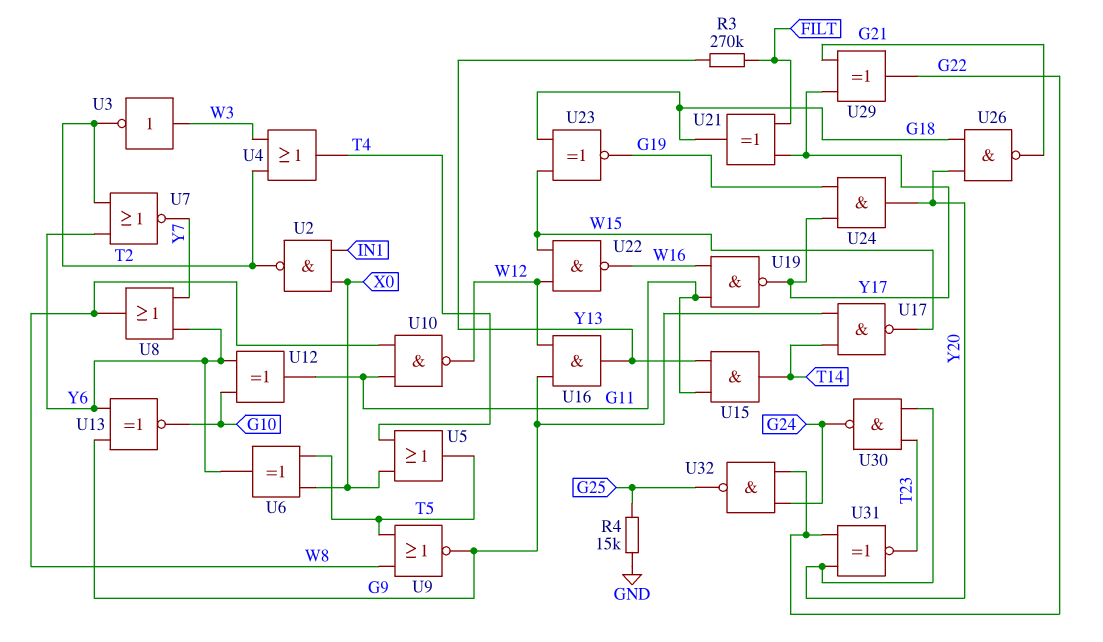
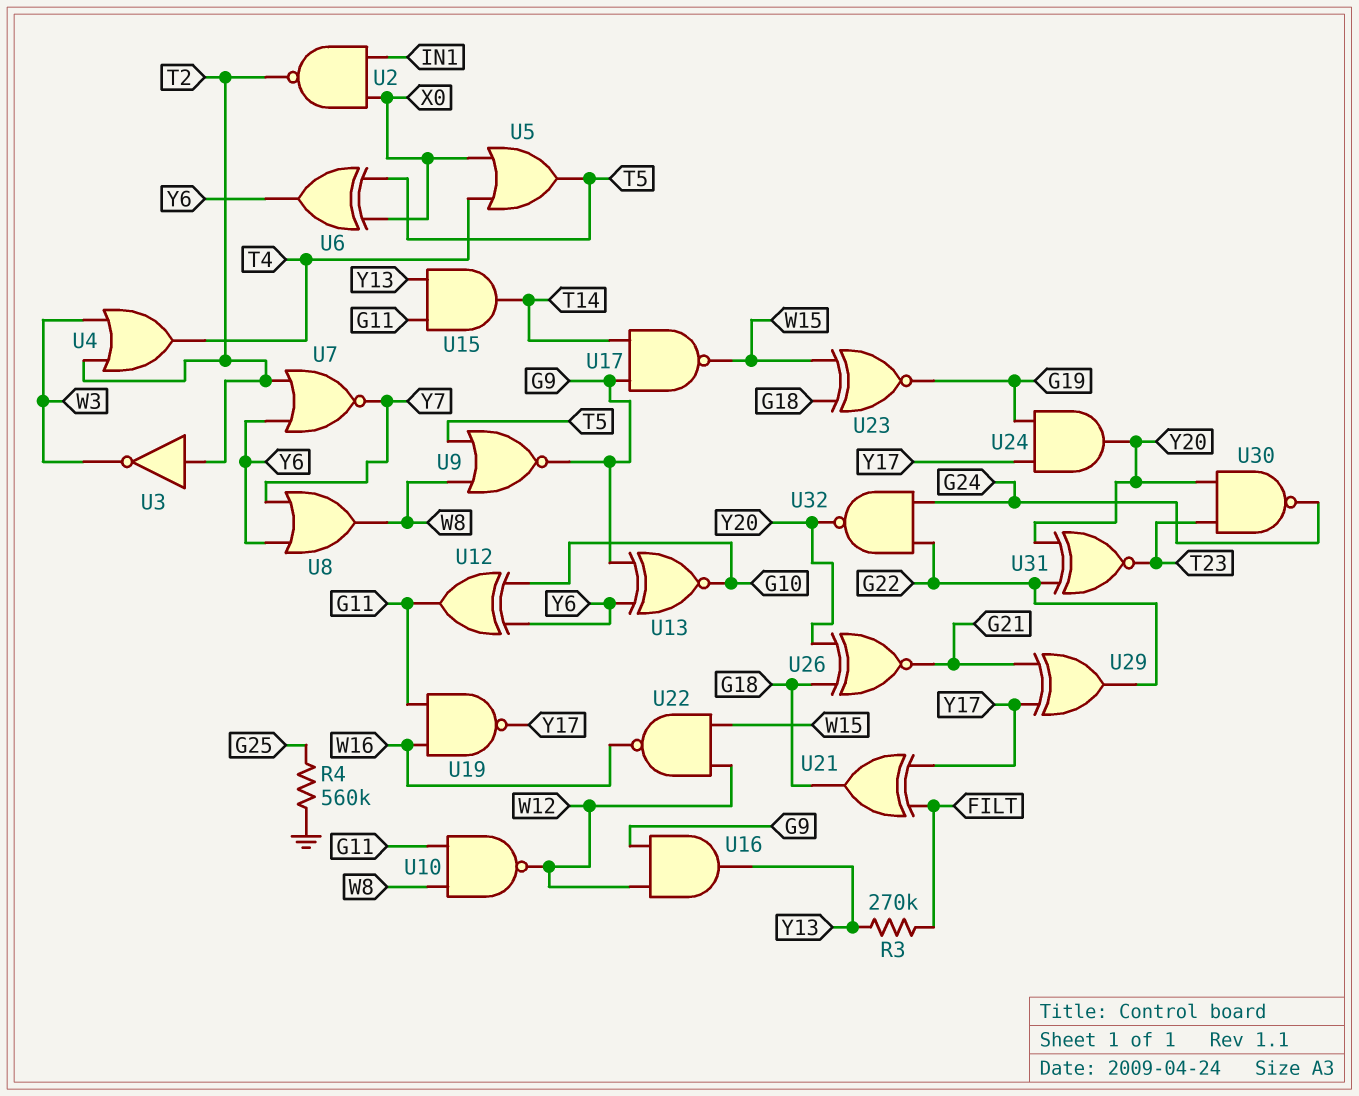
R4: 15k (G25, GND) -> 560k (G25, GND)
U3: NOT (in W3, out T2) -> NOT (in T2, out W3)
U26: NAND (in G18, in Y20, out G21) -> XNOR (in G18, in Y20, out G21)
U32: NAND (in G22, in G24, out G25) -> NAND (in G22, in G24, out Y20)

